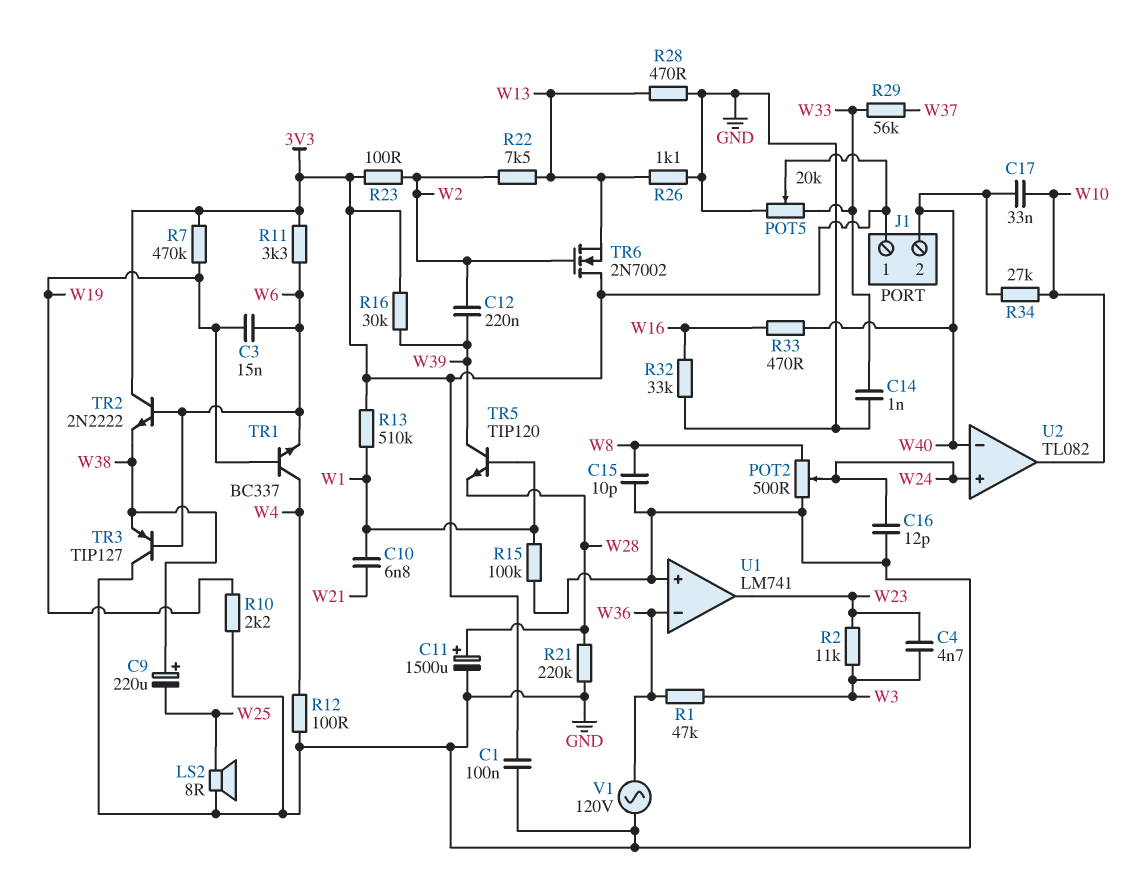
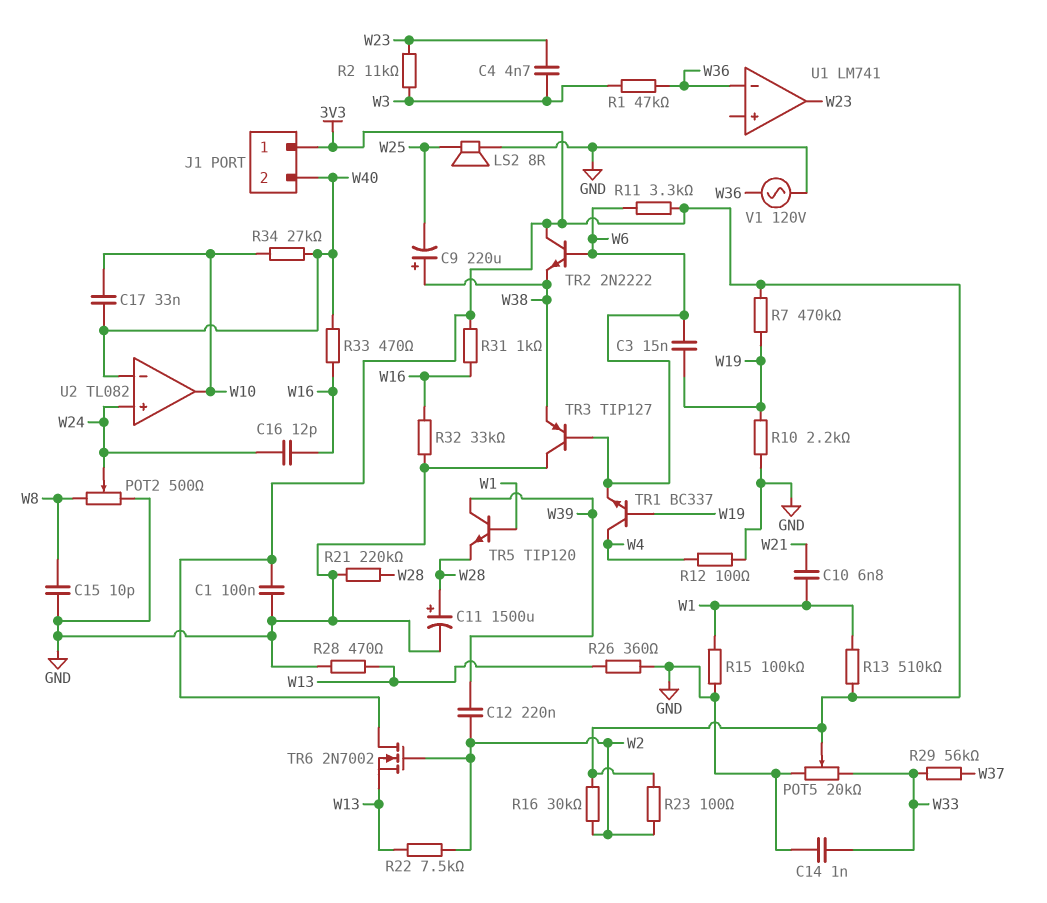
C16: 12pF (GND, W24) -> 12pF (W16, W24)
R16: 30k (3V3, W39) -> 30k (3V3, W2)
R26: 1.1k (GND, W13) -> 360 (GND, W13)
R31: none -> 1k (3V3, W16)
U1 pin in+: GND -> none

